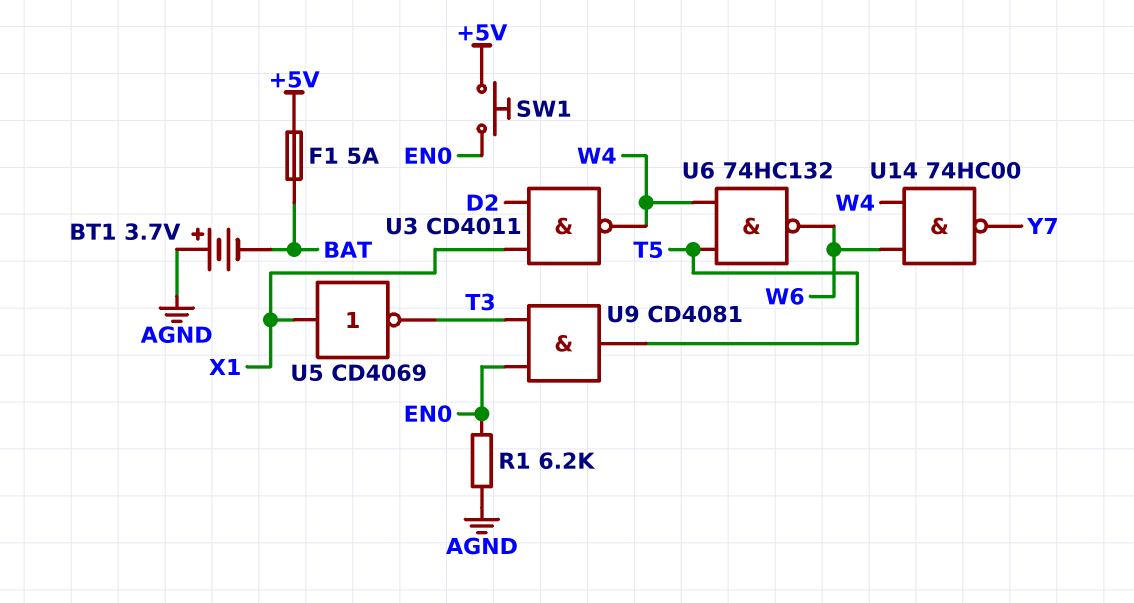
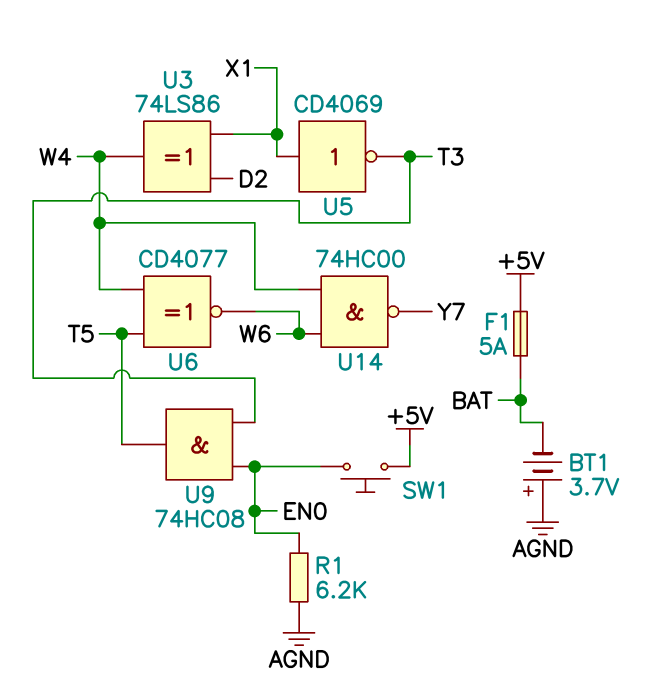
U3: NAND CD4011 (in D2, in X1, out W4) -> XOR 74LS86 (in D2, in X1, out W4)
U6: NAND 74HC132 (in T5, in W4, out W6) -> XNOR CD4077 (in T5, in W4, out W6)
U9: AND CD4081 (in EN0, in T3, out T5) -> AND 74HC08 (in EN0, in T3, out T5)

